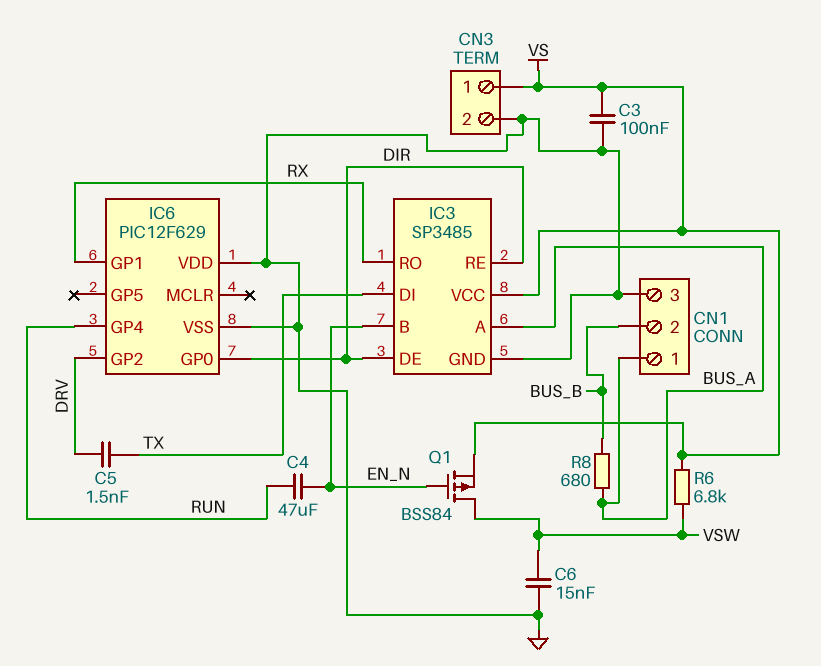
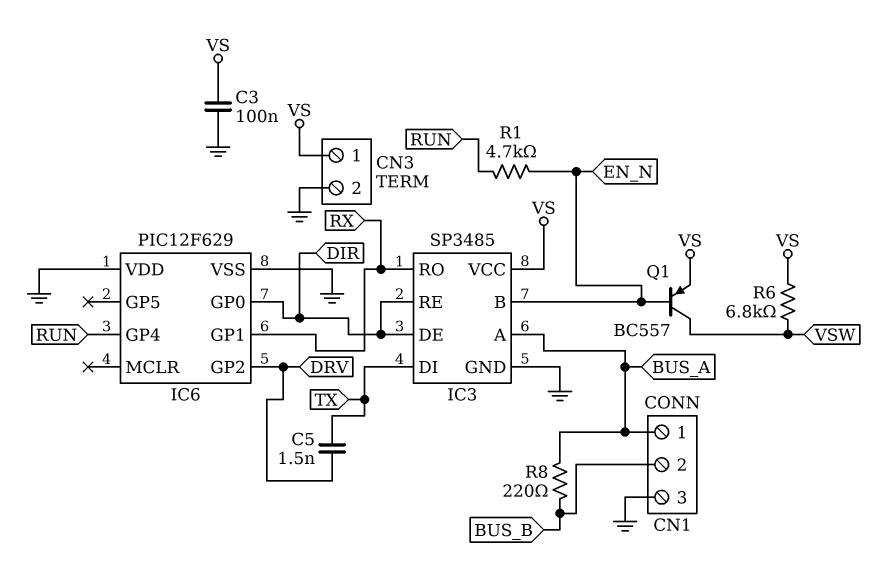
C4: 47uF (EN_N, RUN) -> none
C6: 15nF (GND, VSW) -> none
Q1: PMOS BSS84 (G EN_N, D VSW, S VS) -> PNP BC557 (B EN_N, C VSW, E VS)
R1: none -> 4.7k (EN_N, RUN)
R8: 680 (BUS_A, BUS_B) -> 220 (BUS_A, BUS_B)

